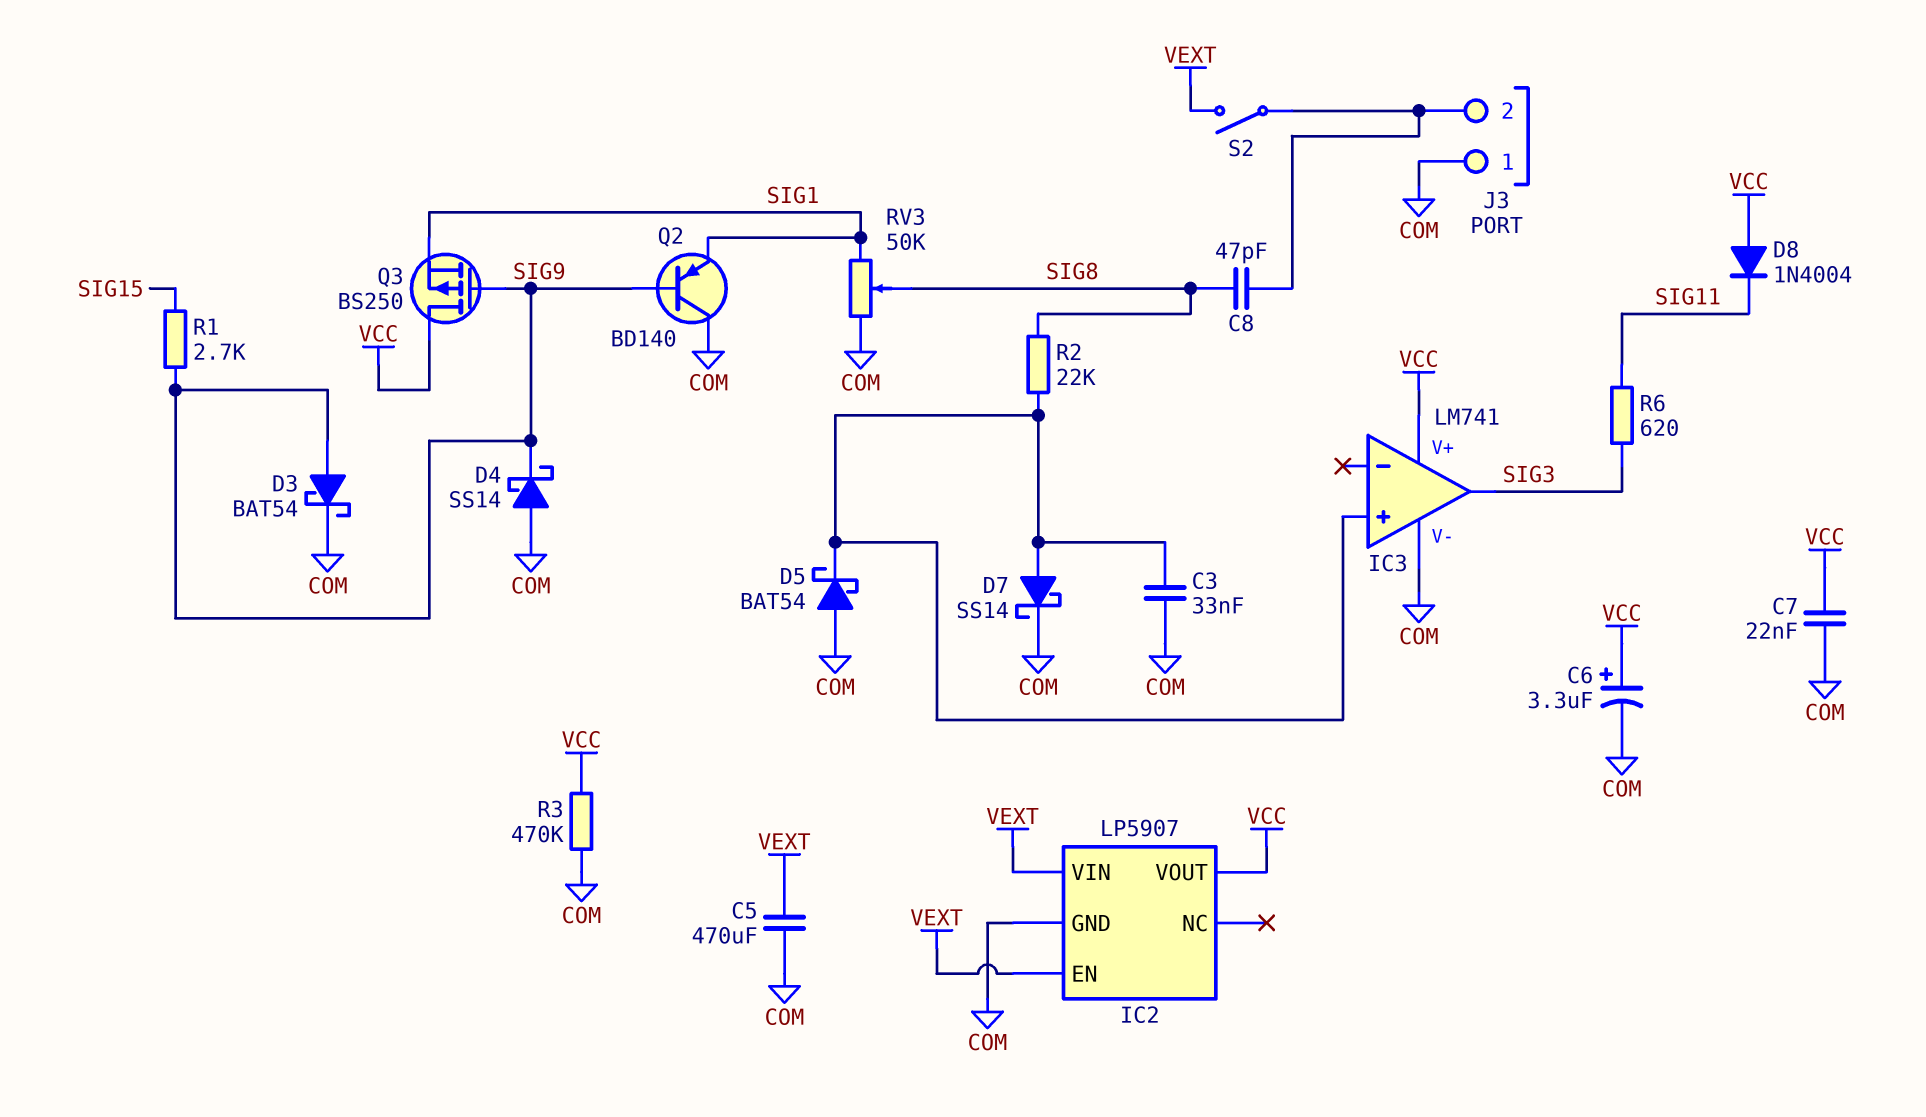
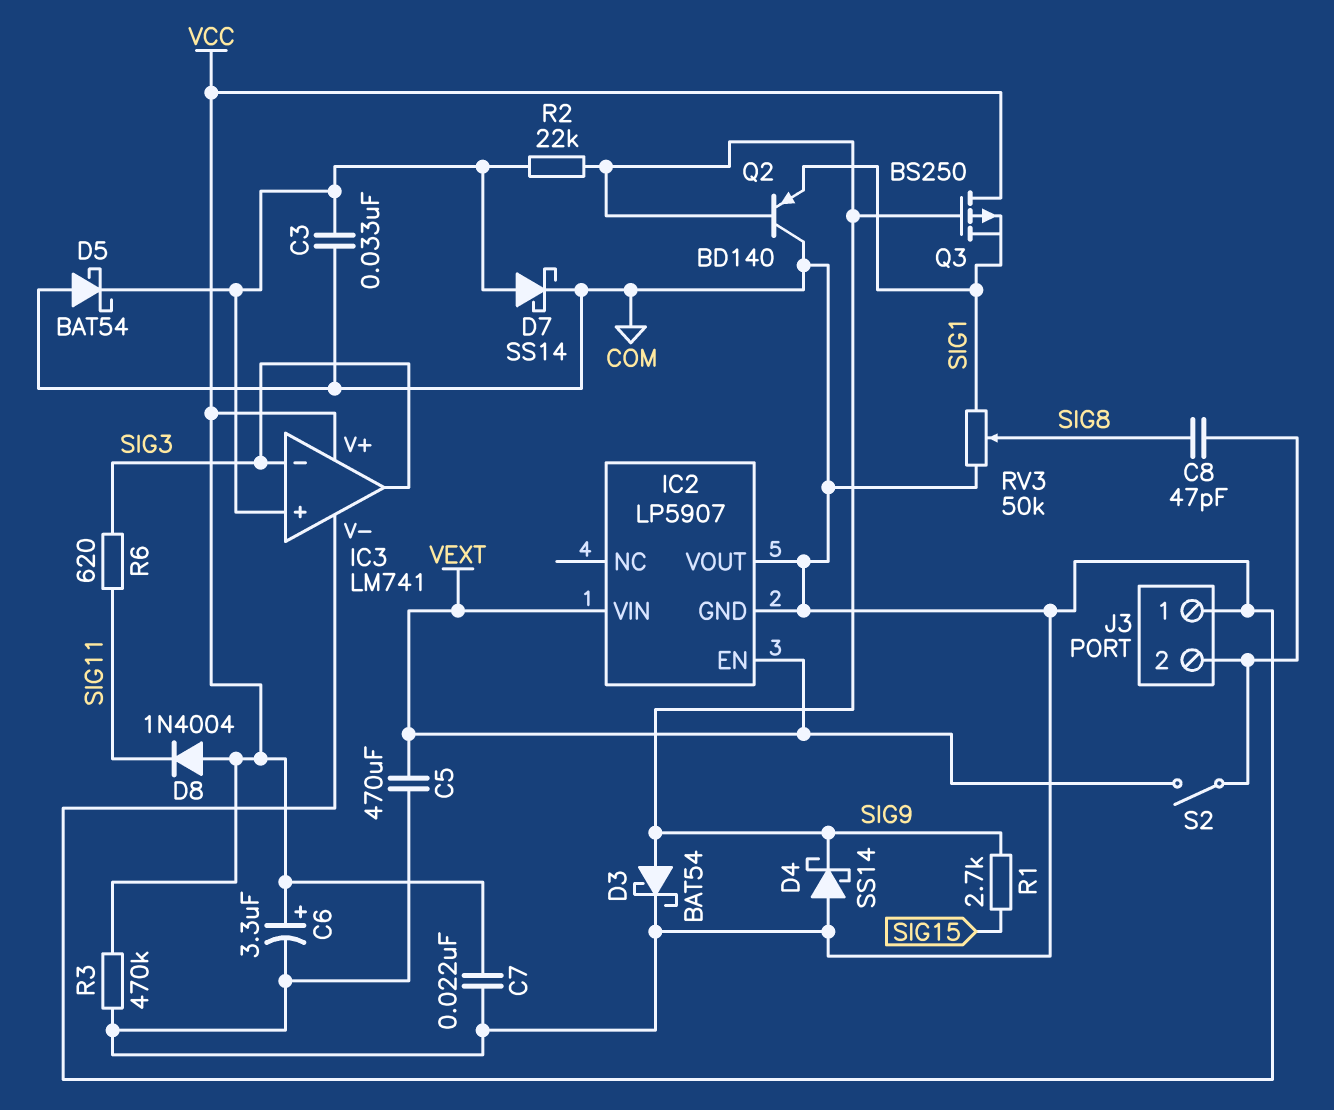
IC2 pin VOUT: VCC -> COM
IC3 pin in-: none -> SIG3
R2: 22k (IC3/in+, SIG8) -> 22k (IC3/in+, SIG9)

